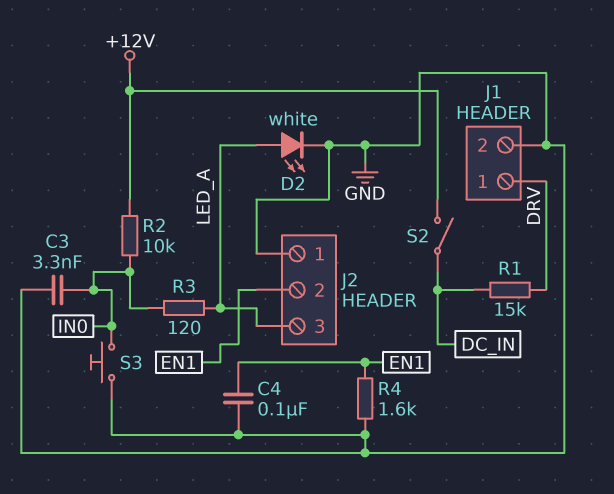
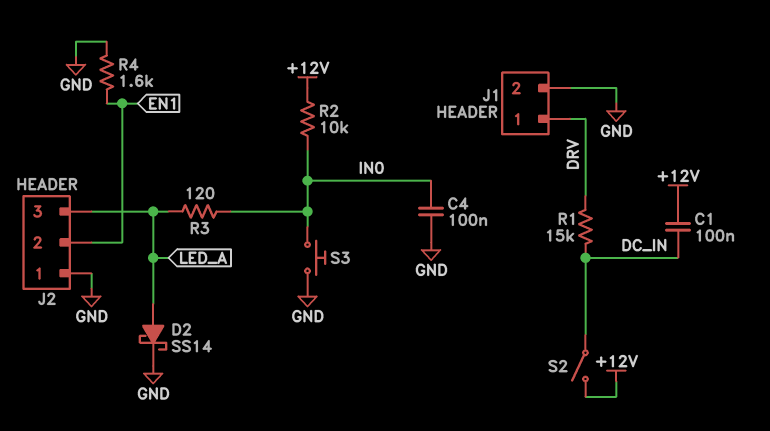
C1: none -> 100nF (+12V, DC_IN)
C3: 3.3nF (GND, IN0) -> none
C4: 100nF (EN1, GND) -> 100nF (GND, IN0)
D2: LED white (A LED_A, K GND) -> schottky SS14 (A LED_A, K GND)

